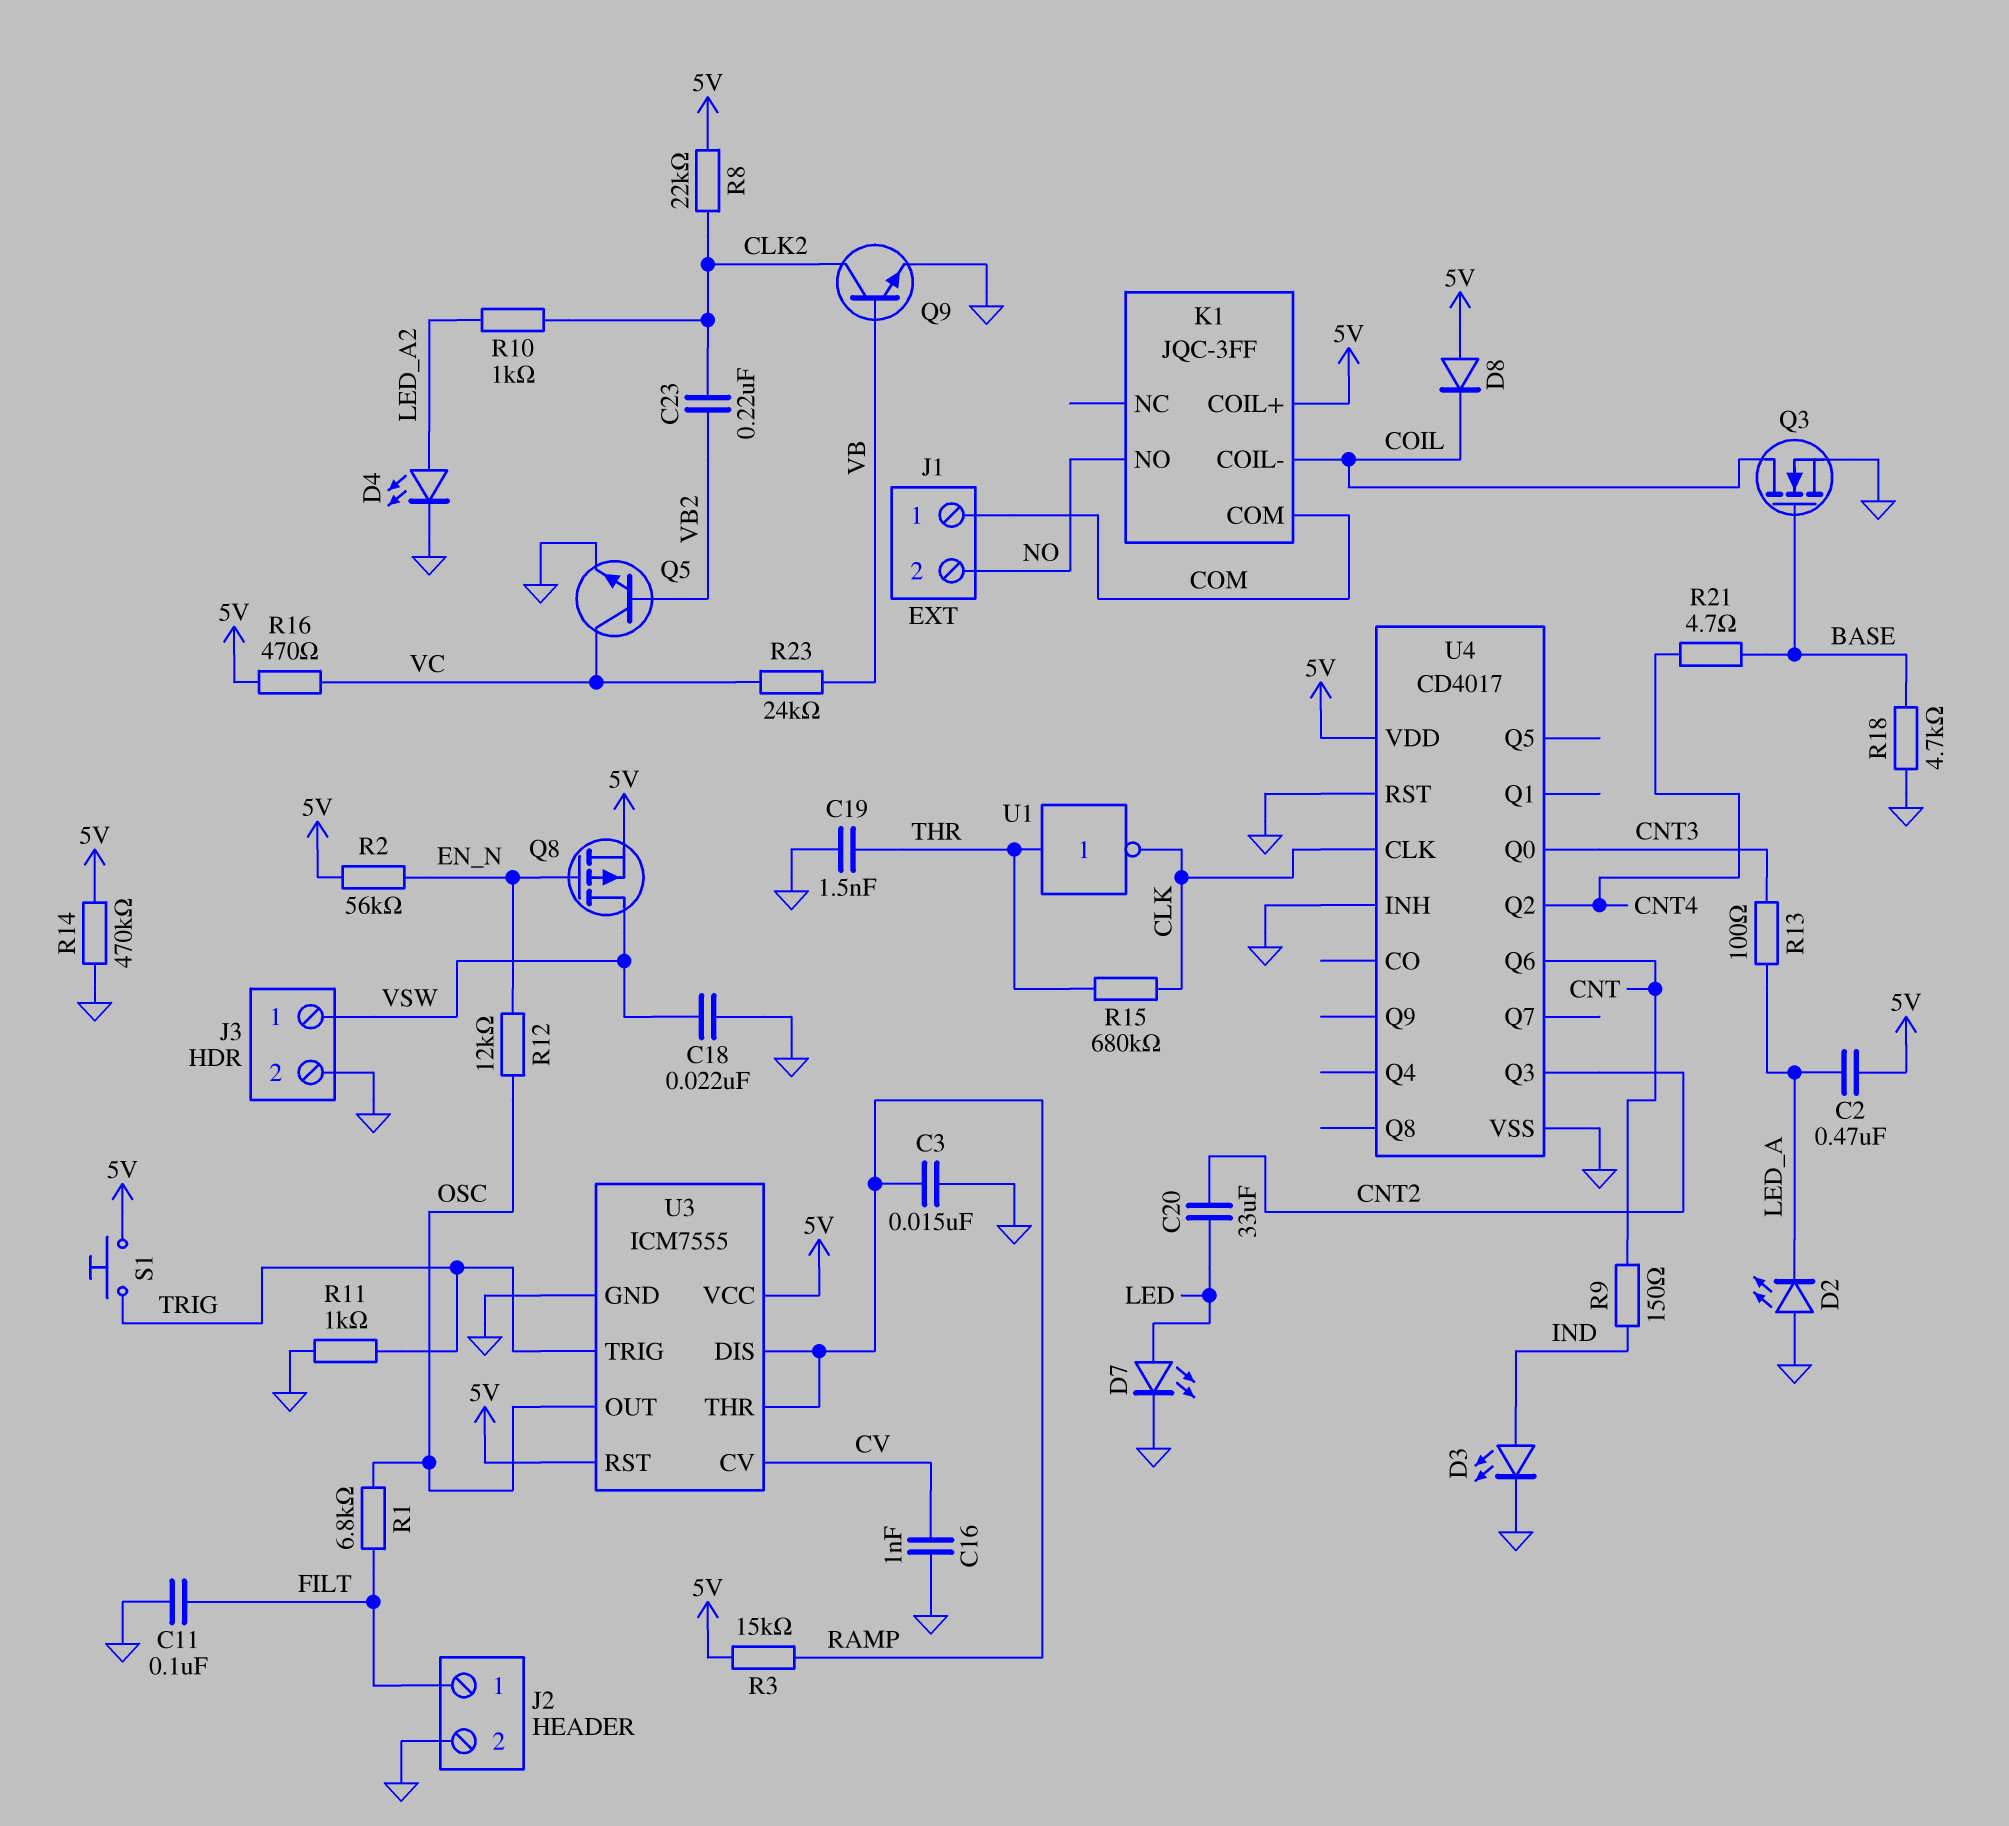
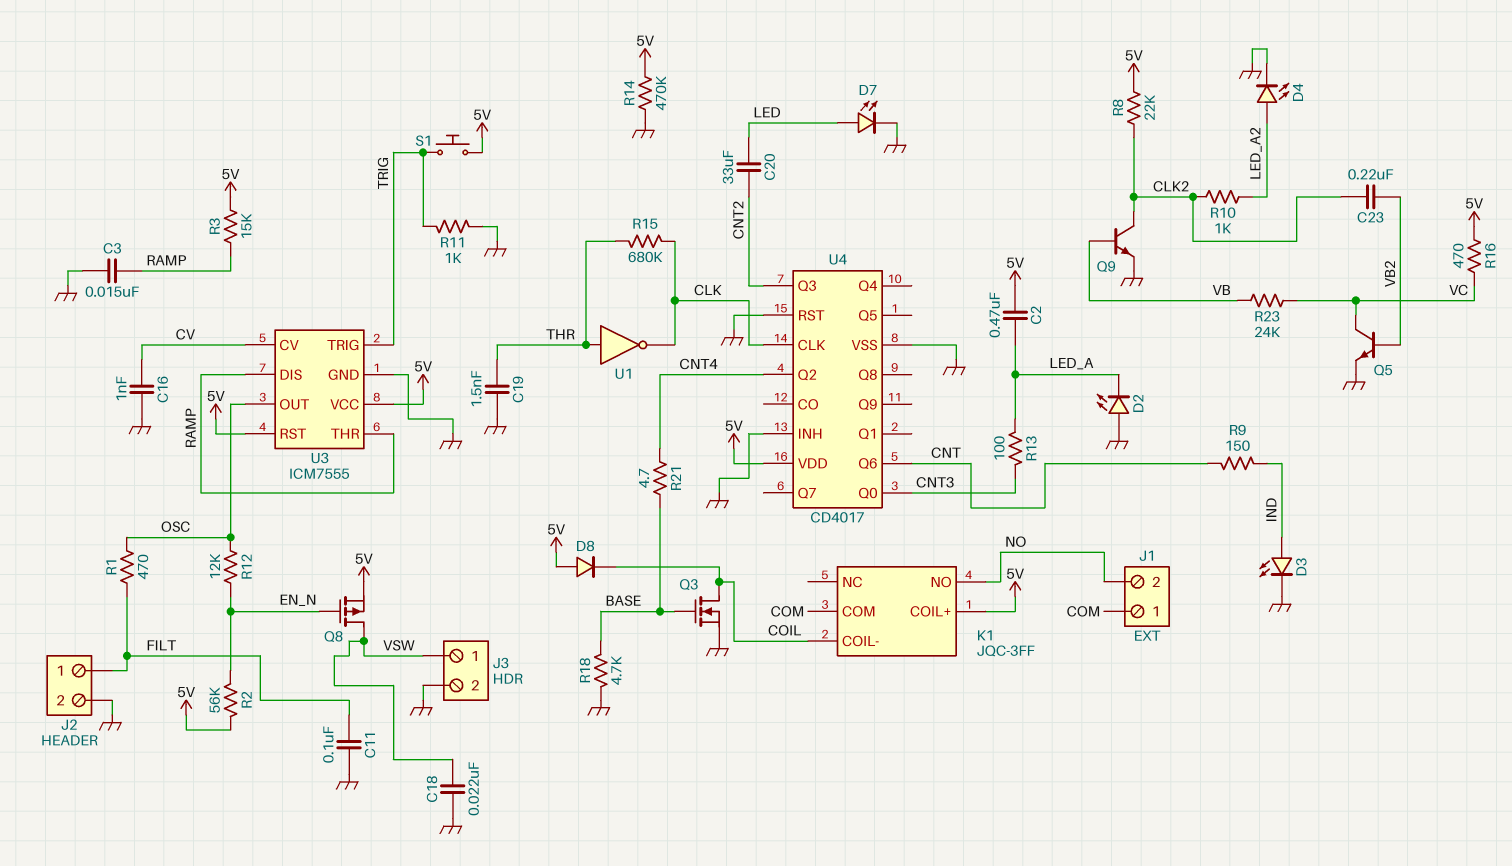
R1: 6.8k (FILT, OSC) -> 470 (FILT, OSC)

